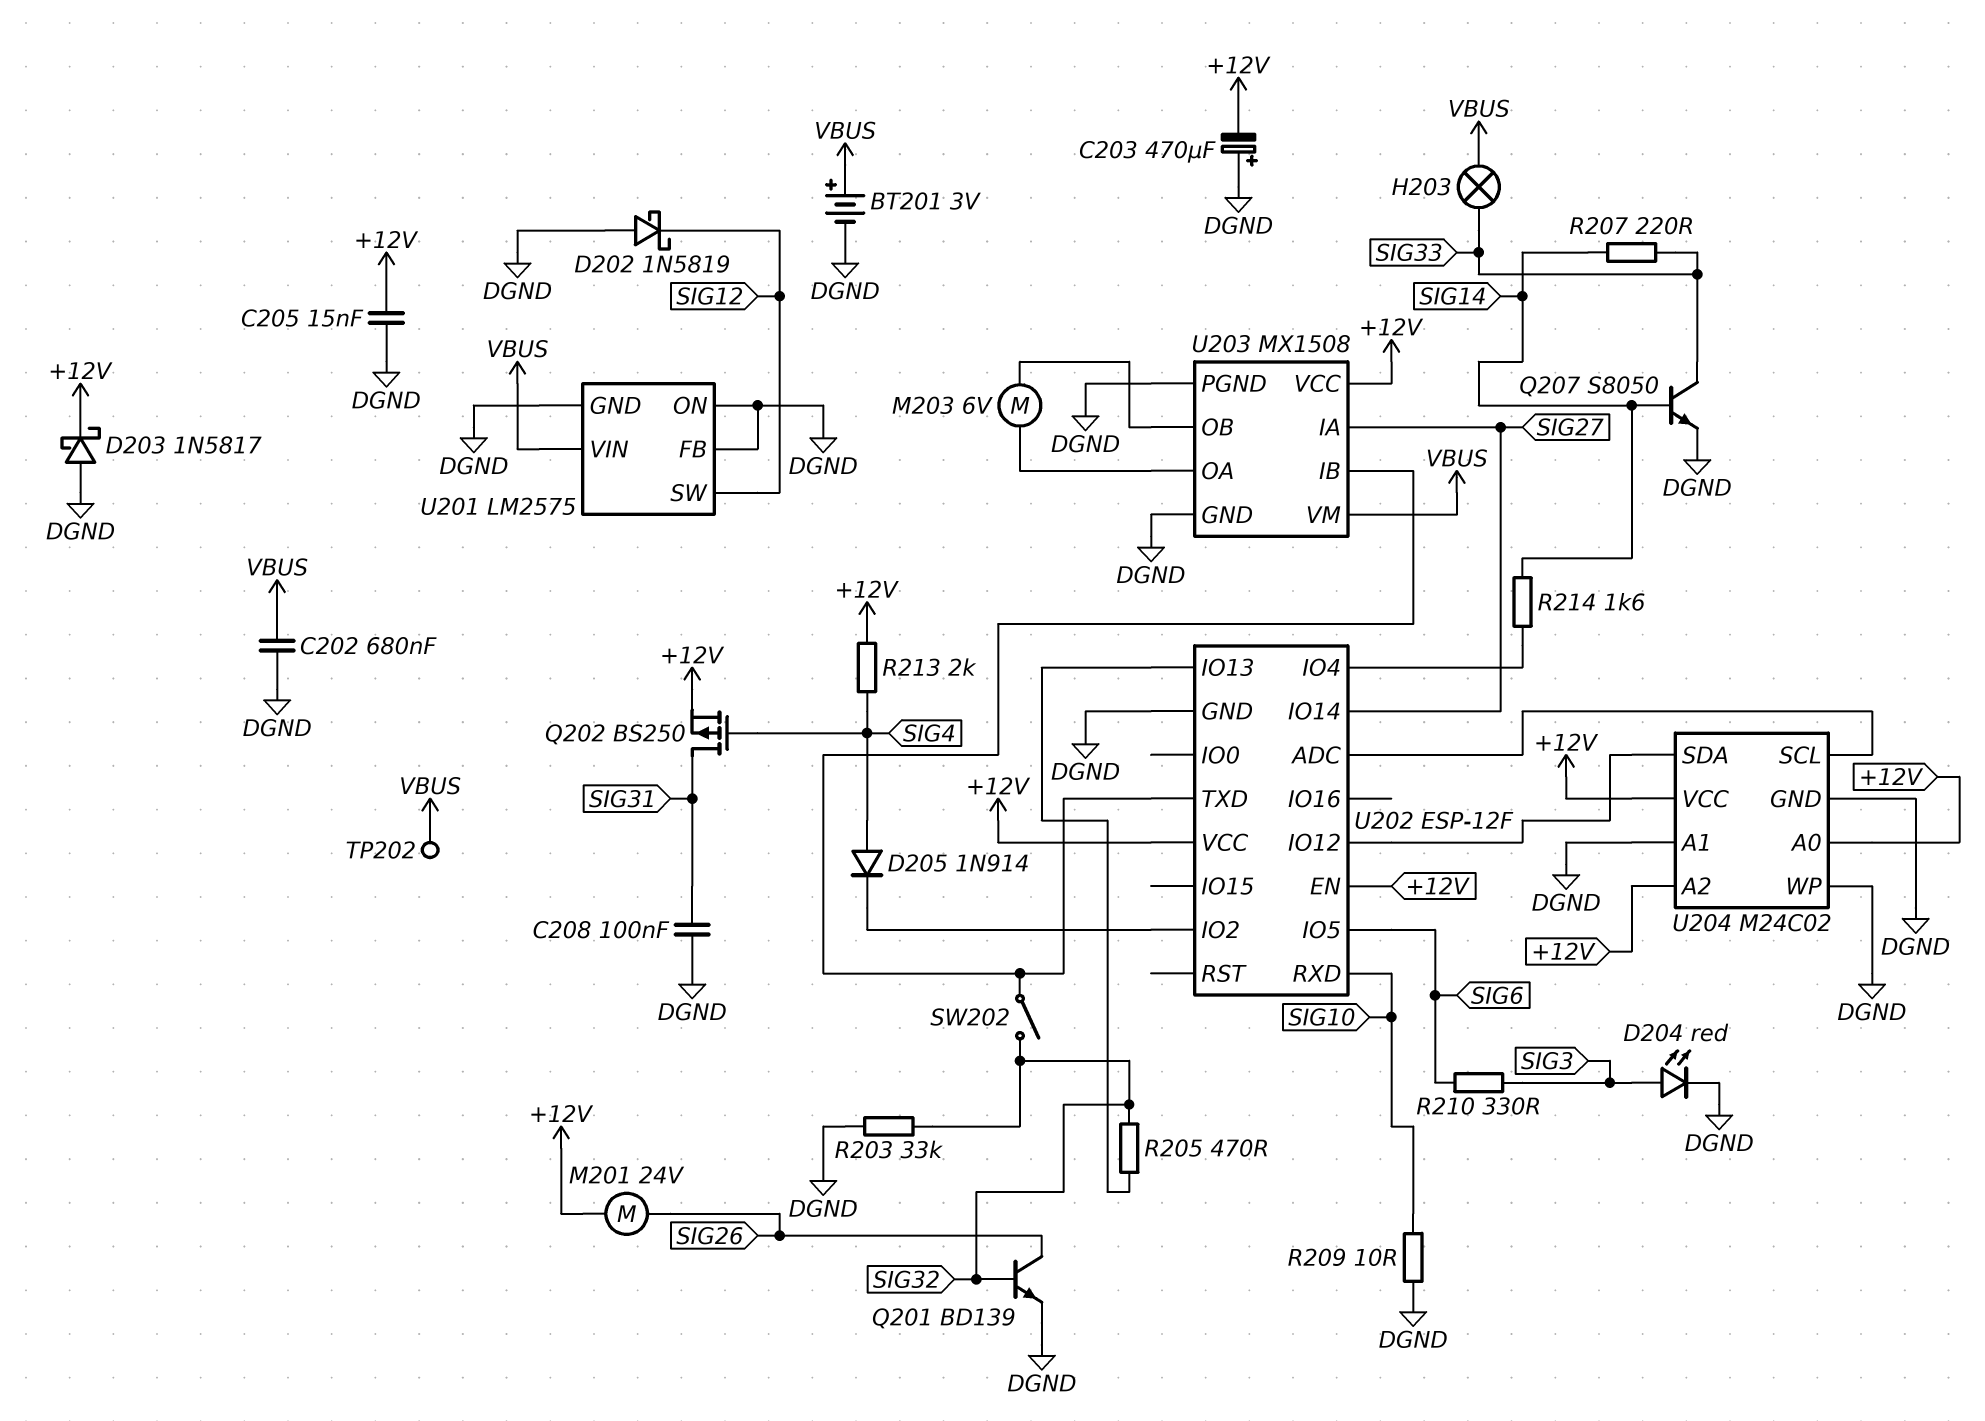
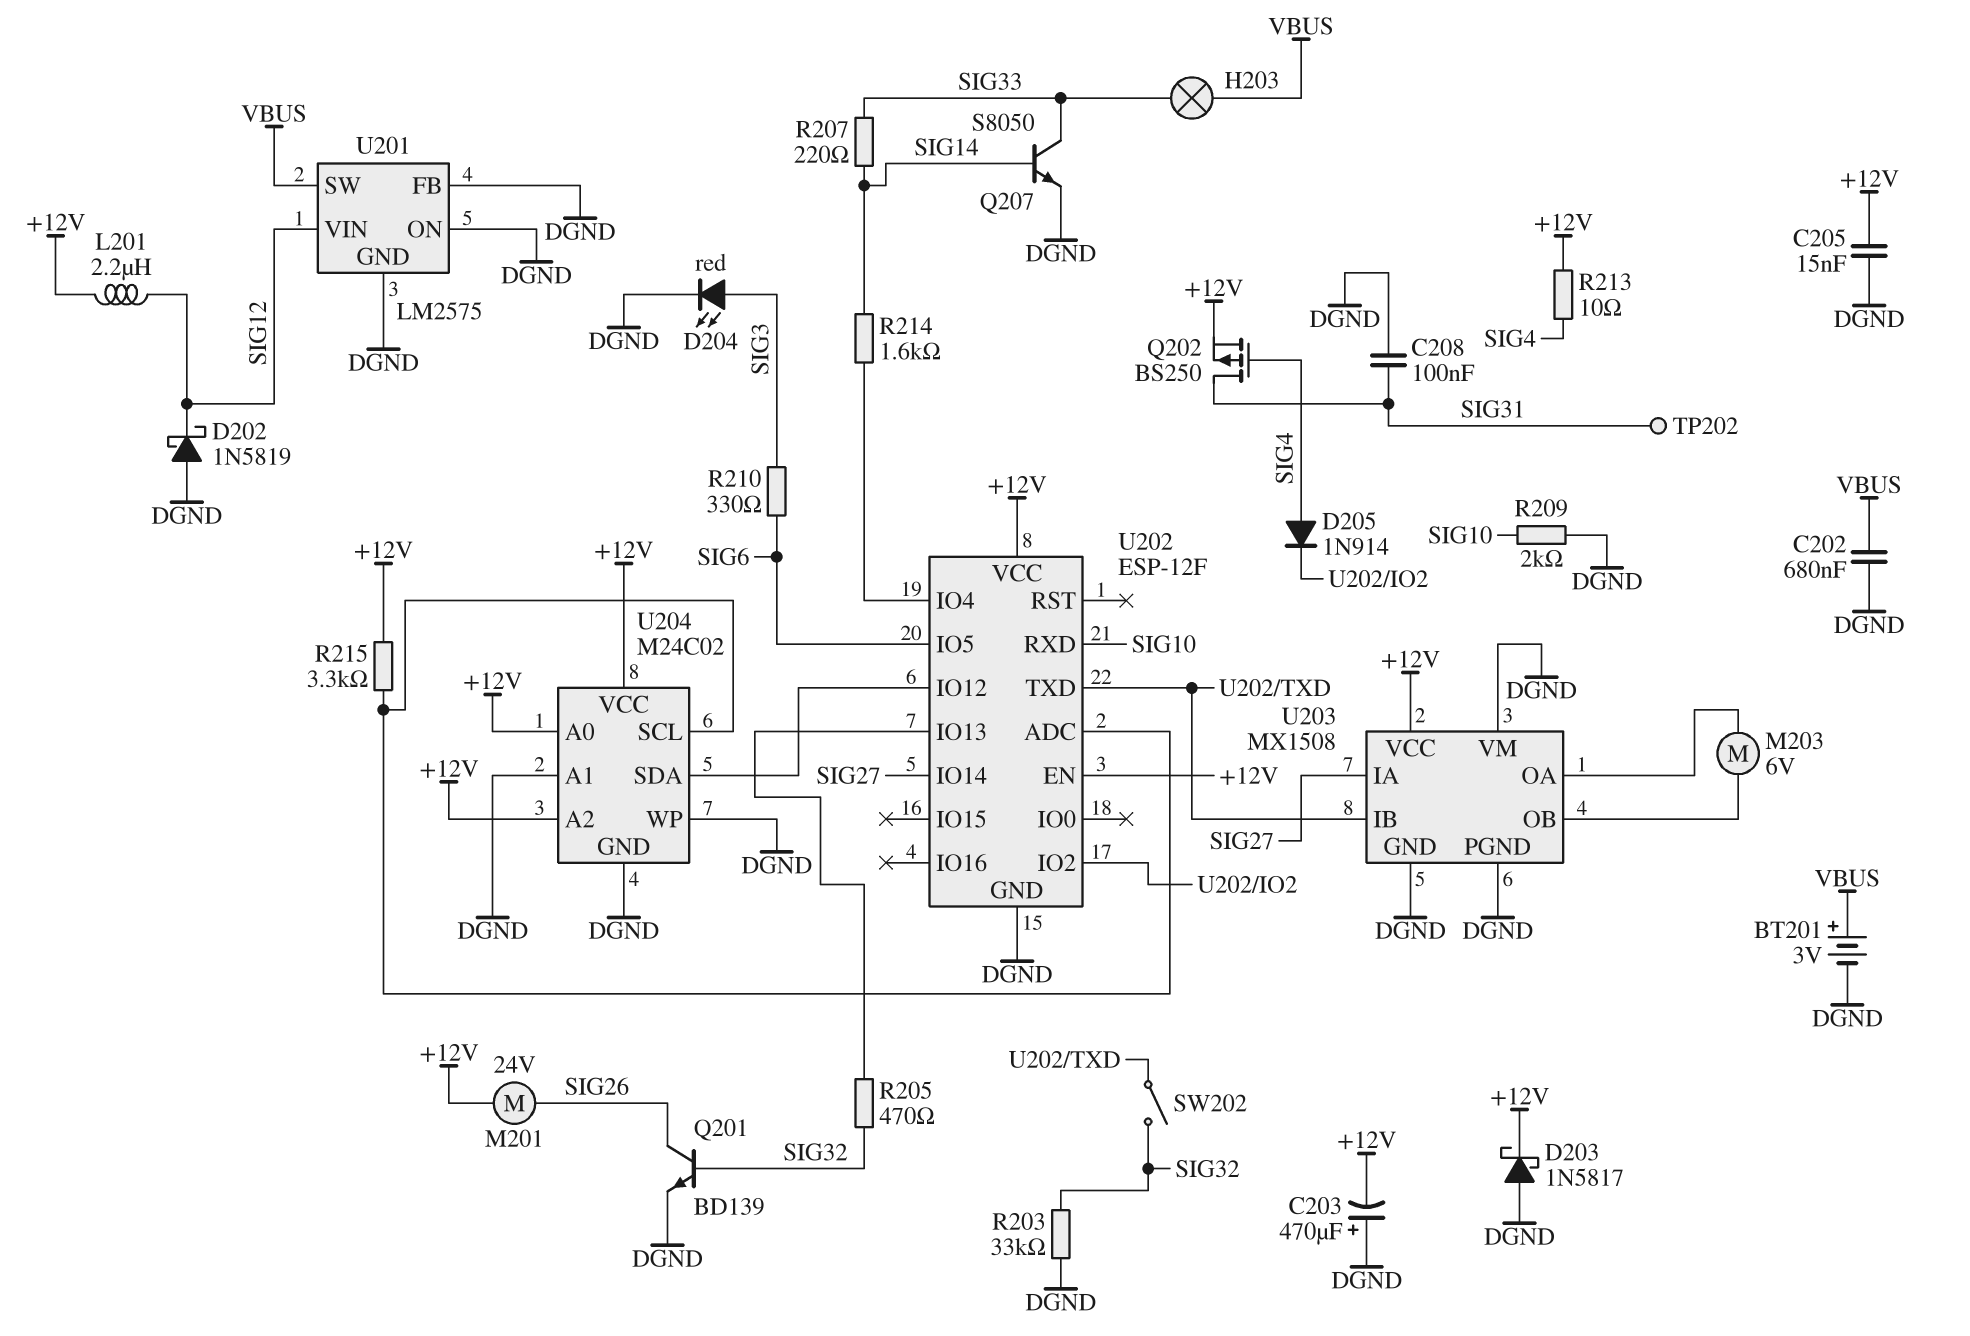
L201: none -> 2.2uH (+12V, SIG12)
R209: 10 (DGND, SIG10) -> 2k (DGND, SIG10)
R213: 2k (+12V, SIG4) -> 10 (+12V, SIG4)
R215: none -> 3.3k (+12V, U202/ADC)
TP202: test point (VBUS) -> test point (SIG31)
U201 pin SW: SIG12 -> VBUS
U201 pin VIN: VBUS -> SIG12
U203 pin VM: VBUS -> DGND

